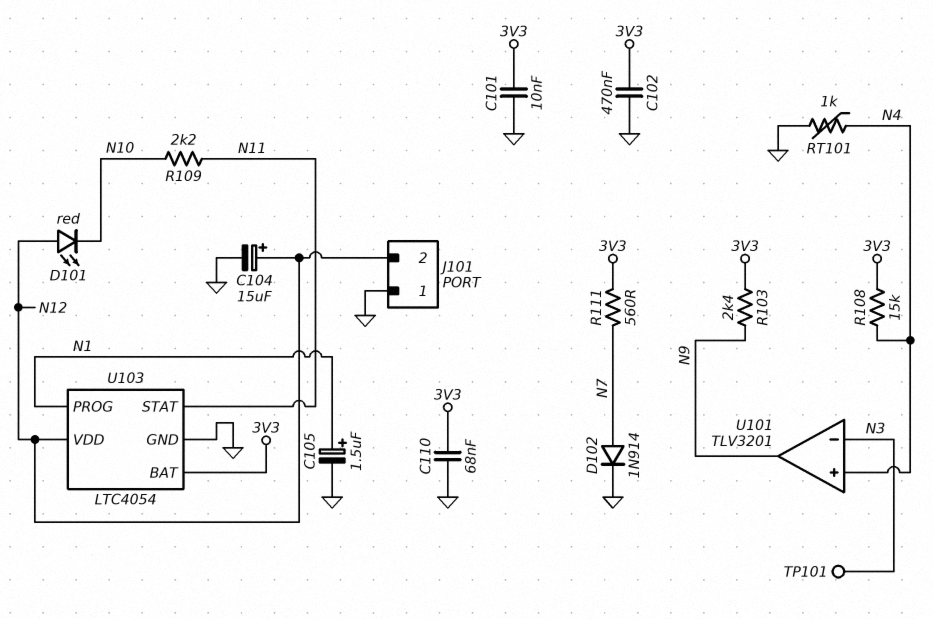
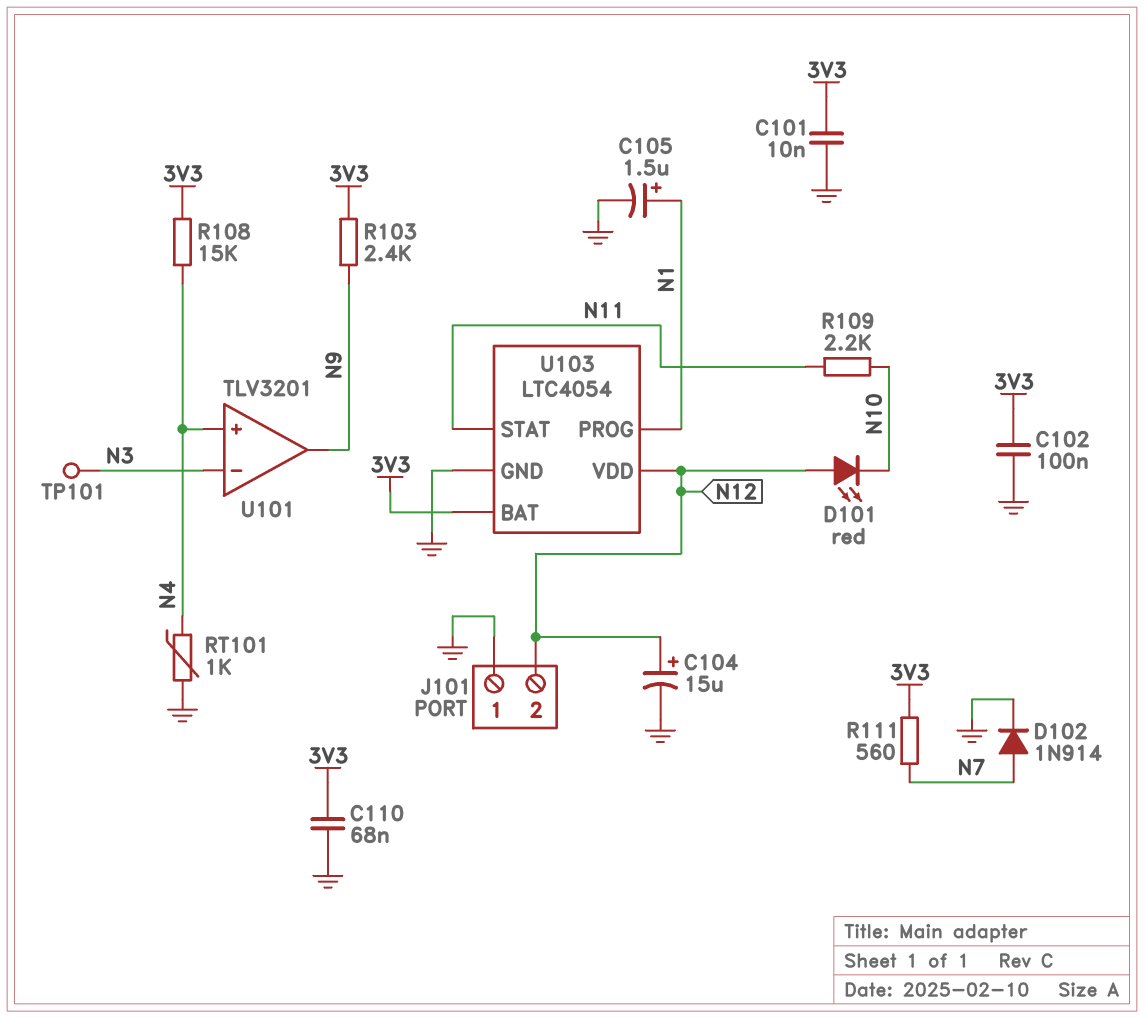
C102: 470nF (3V3, GND) -> 100nF (3V3, GND)

